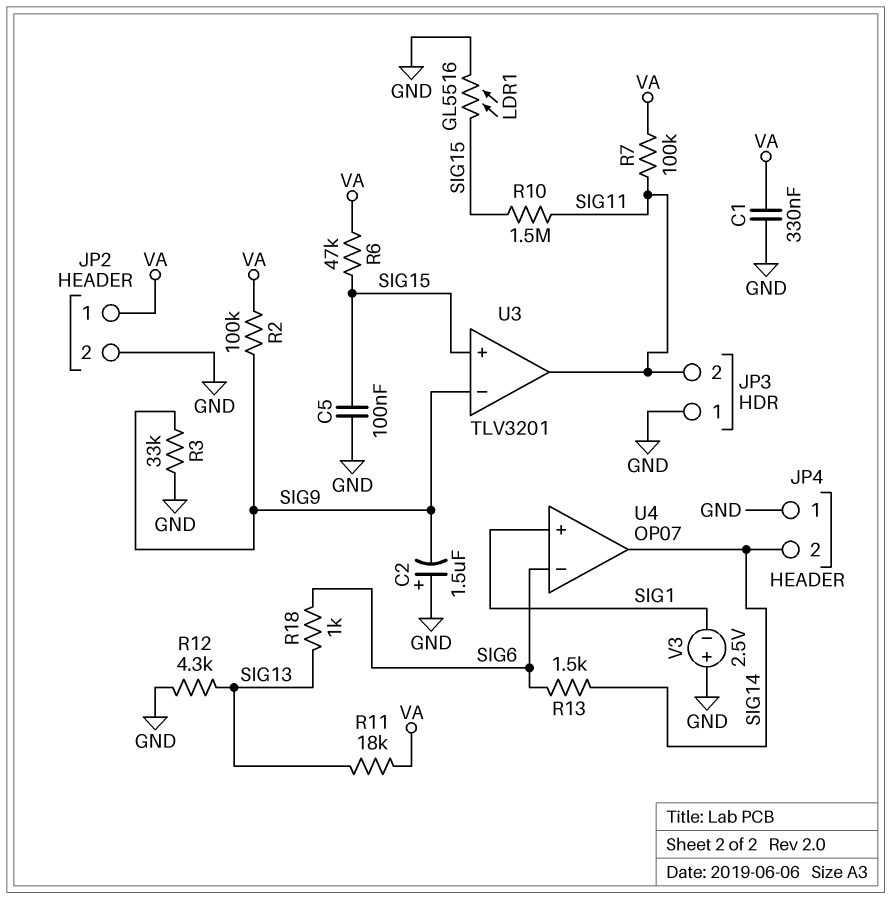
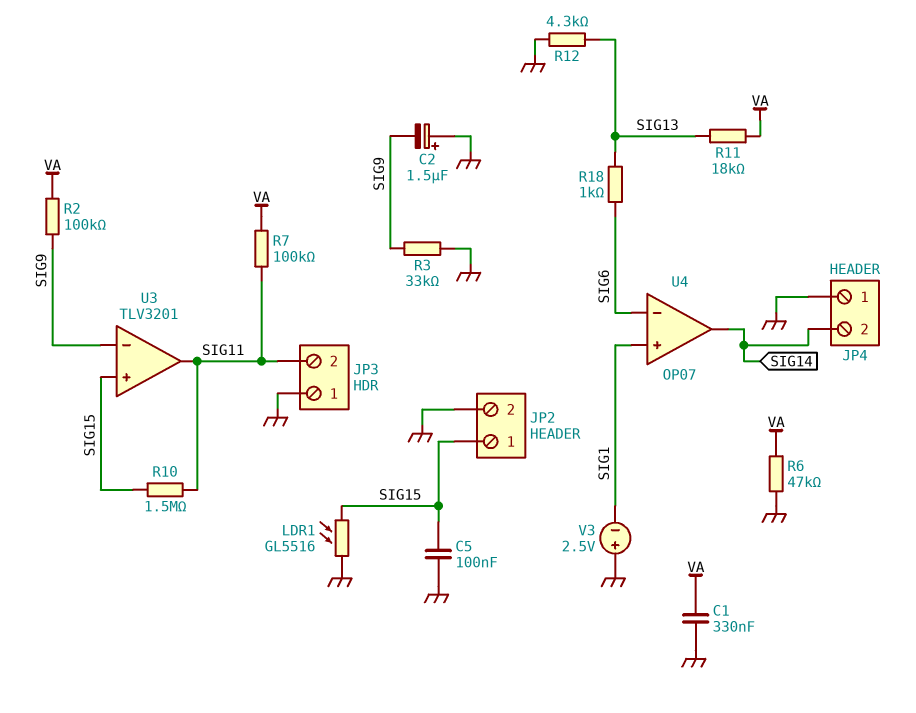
JP2 pin 1: VA -> SIG15
R6: 47k (SIG15, VA) -> 47k (GND, VA)
R13: 1.5k (SIG6, SIG14) -> none

